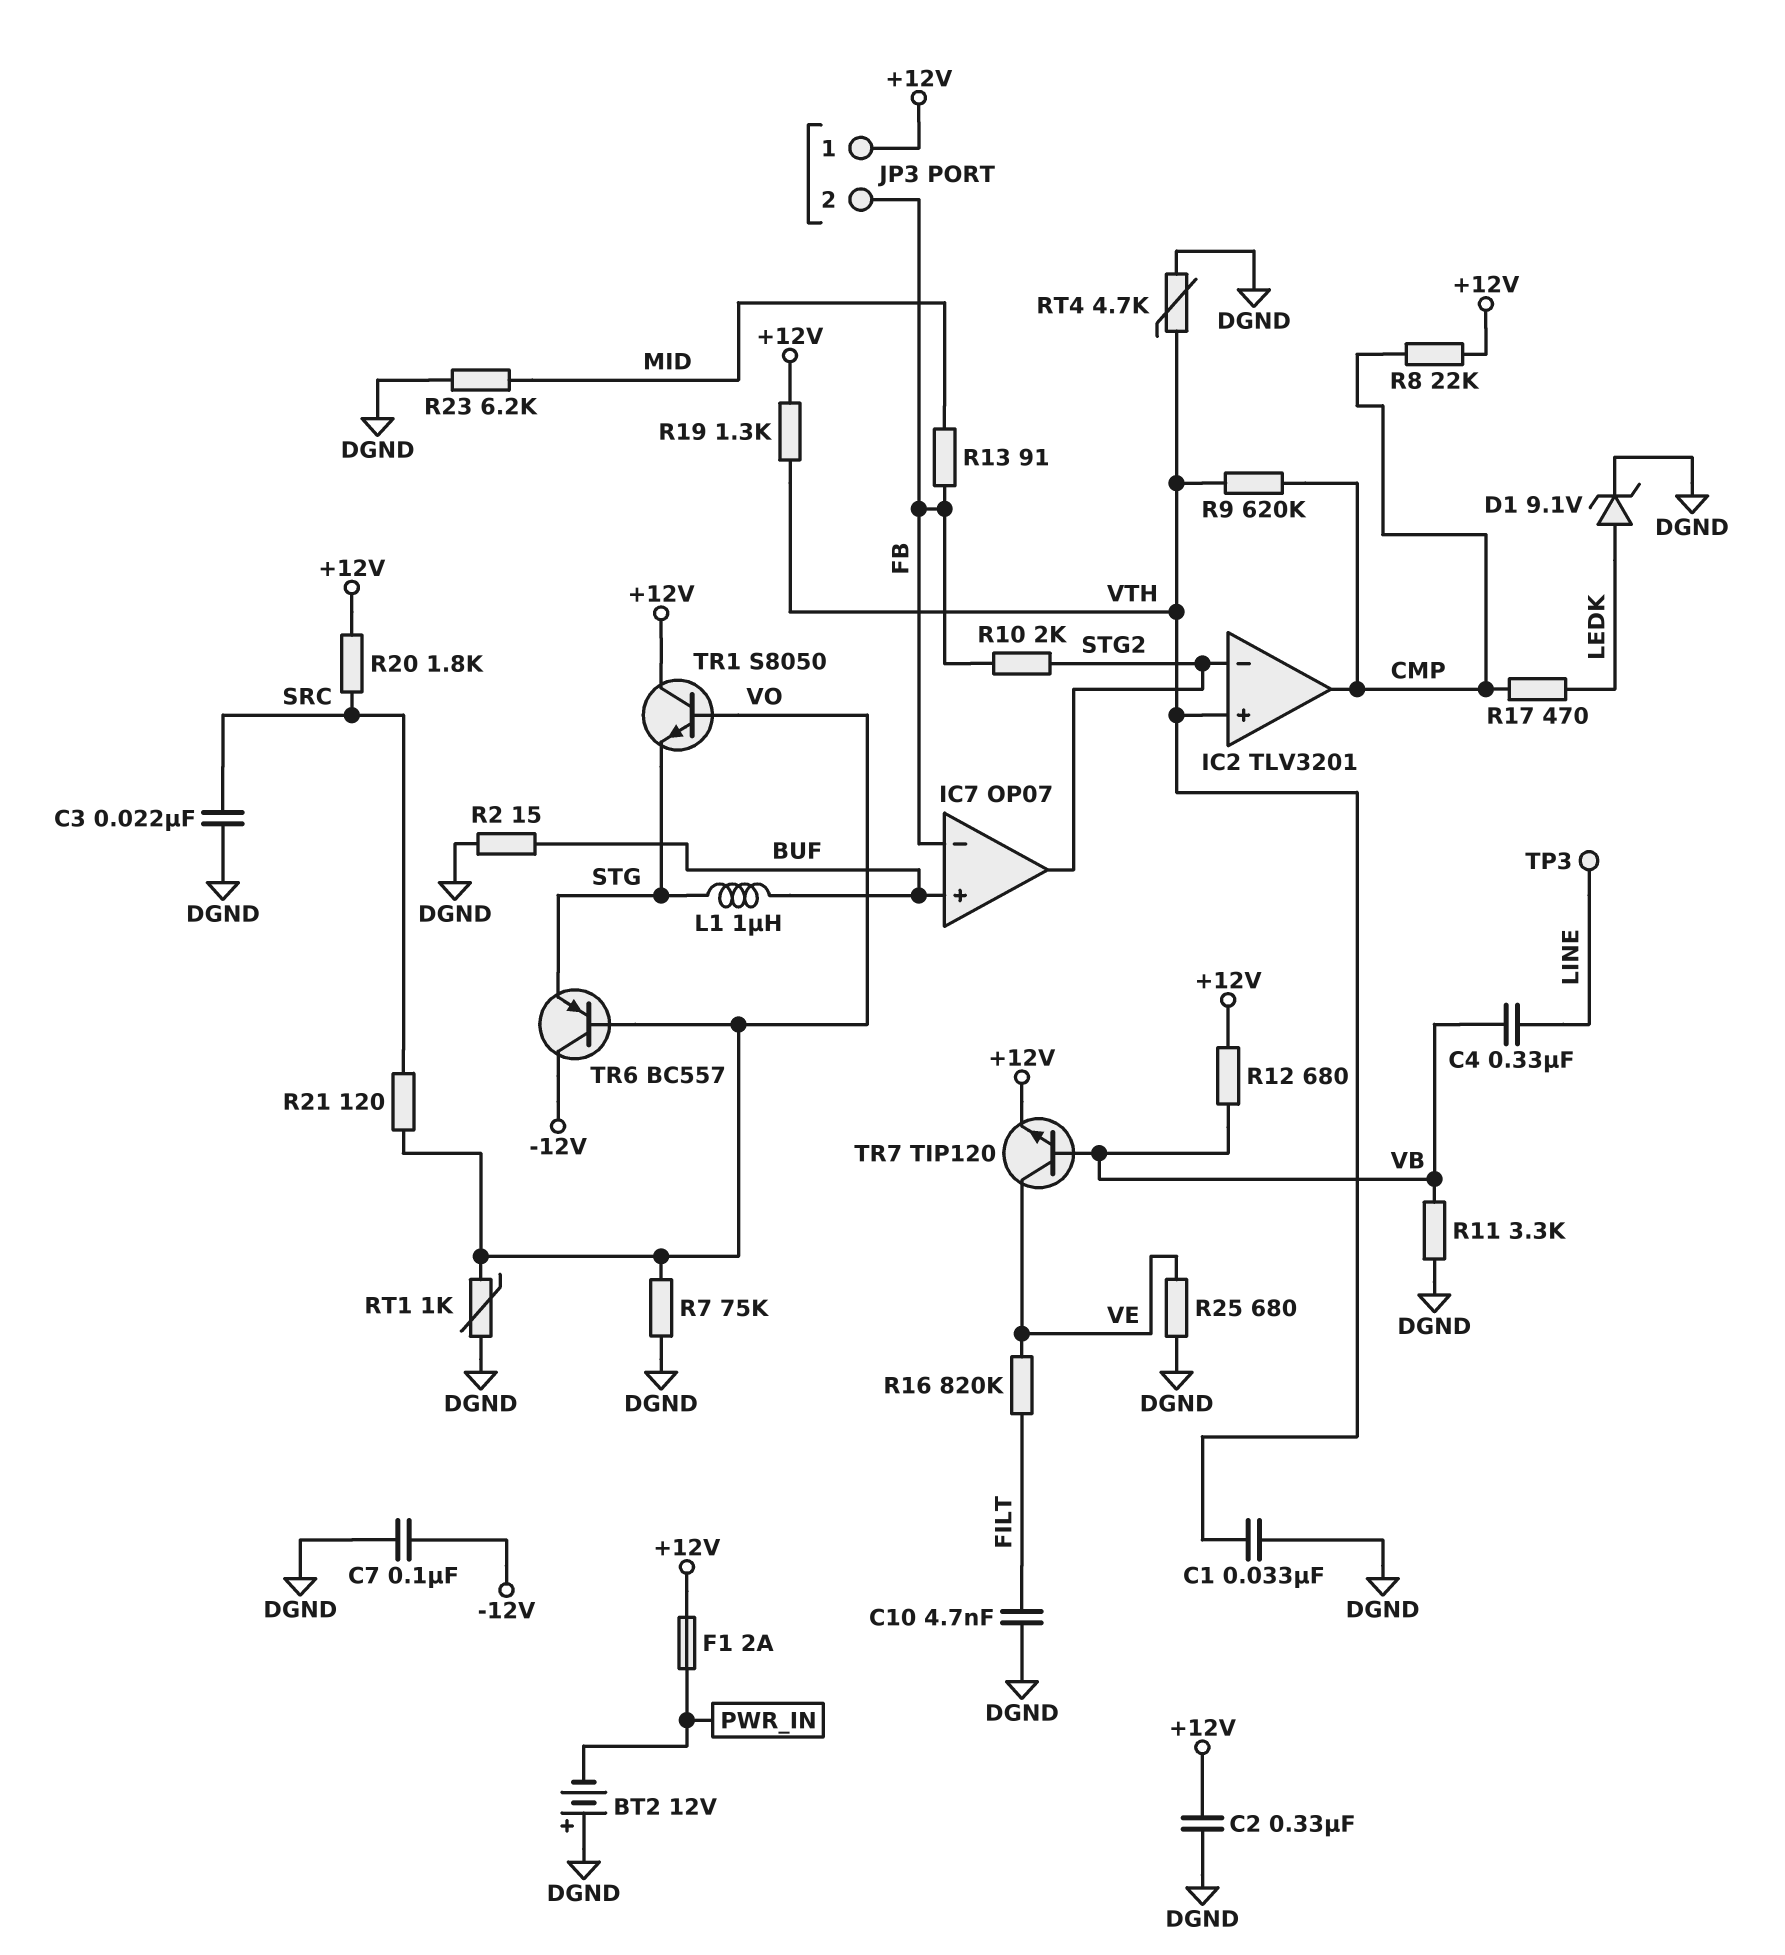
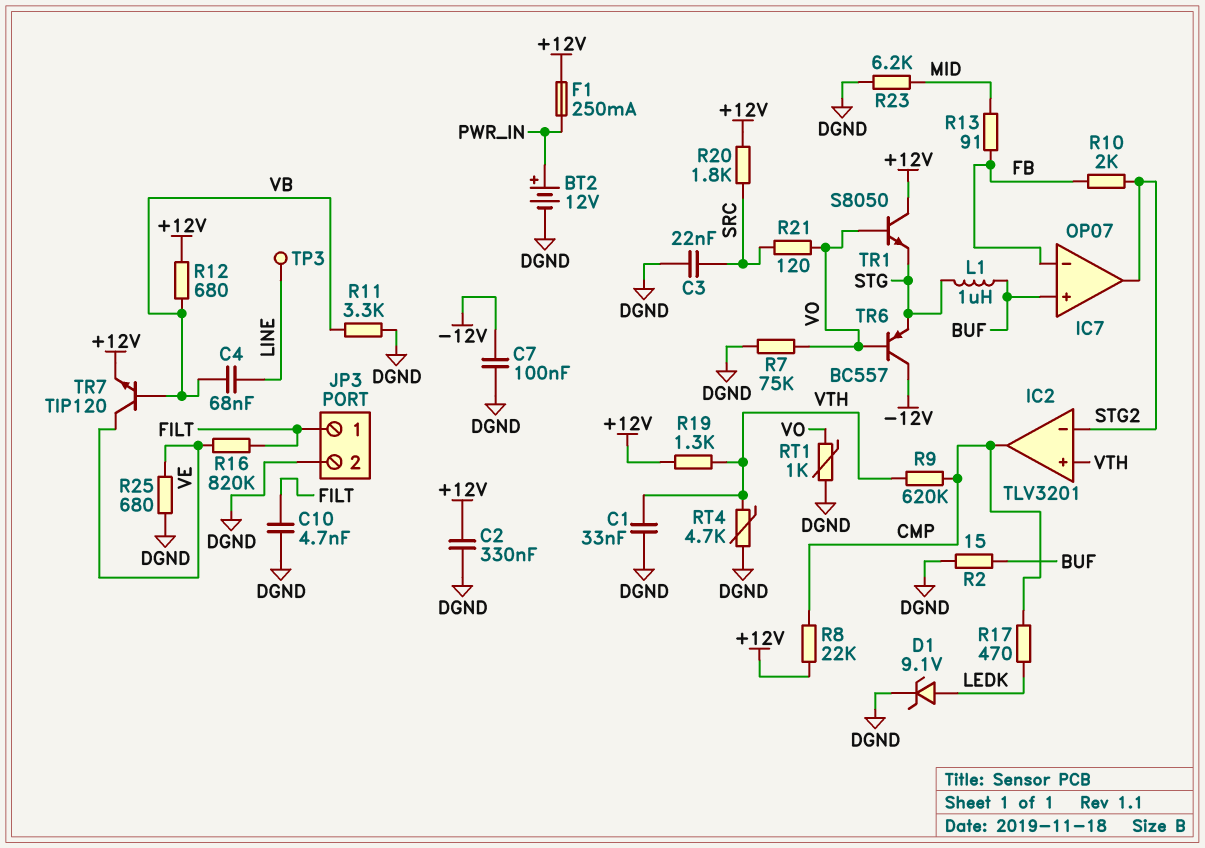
BT2: 12V (plus DGND, minus PWR_IN) -> 12V (plus PWR_IN, minus DGND)
C4: 330nF (LINE, VB) -> 68nF (LINE, VB)
F1: 2A (+12V, PWR_IN) -> 250mA (+12V, PWR_IN)
JP3 pin 1: +12V -> FILT
JP3 pin 2: FB -> DGND

